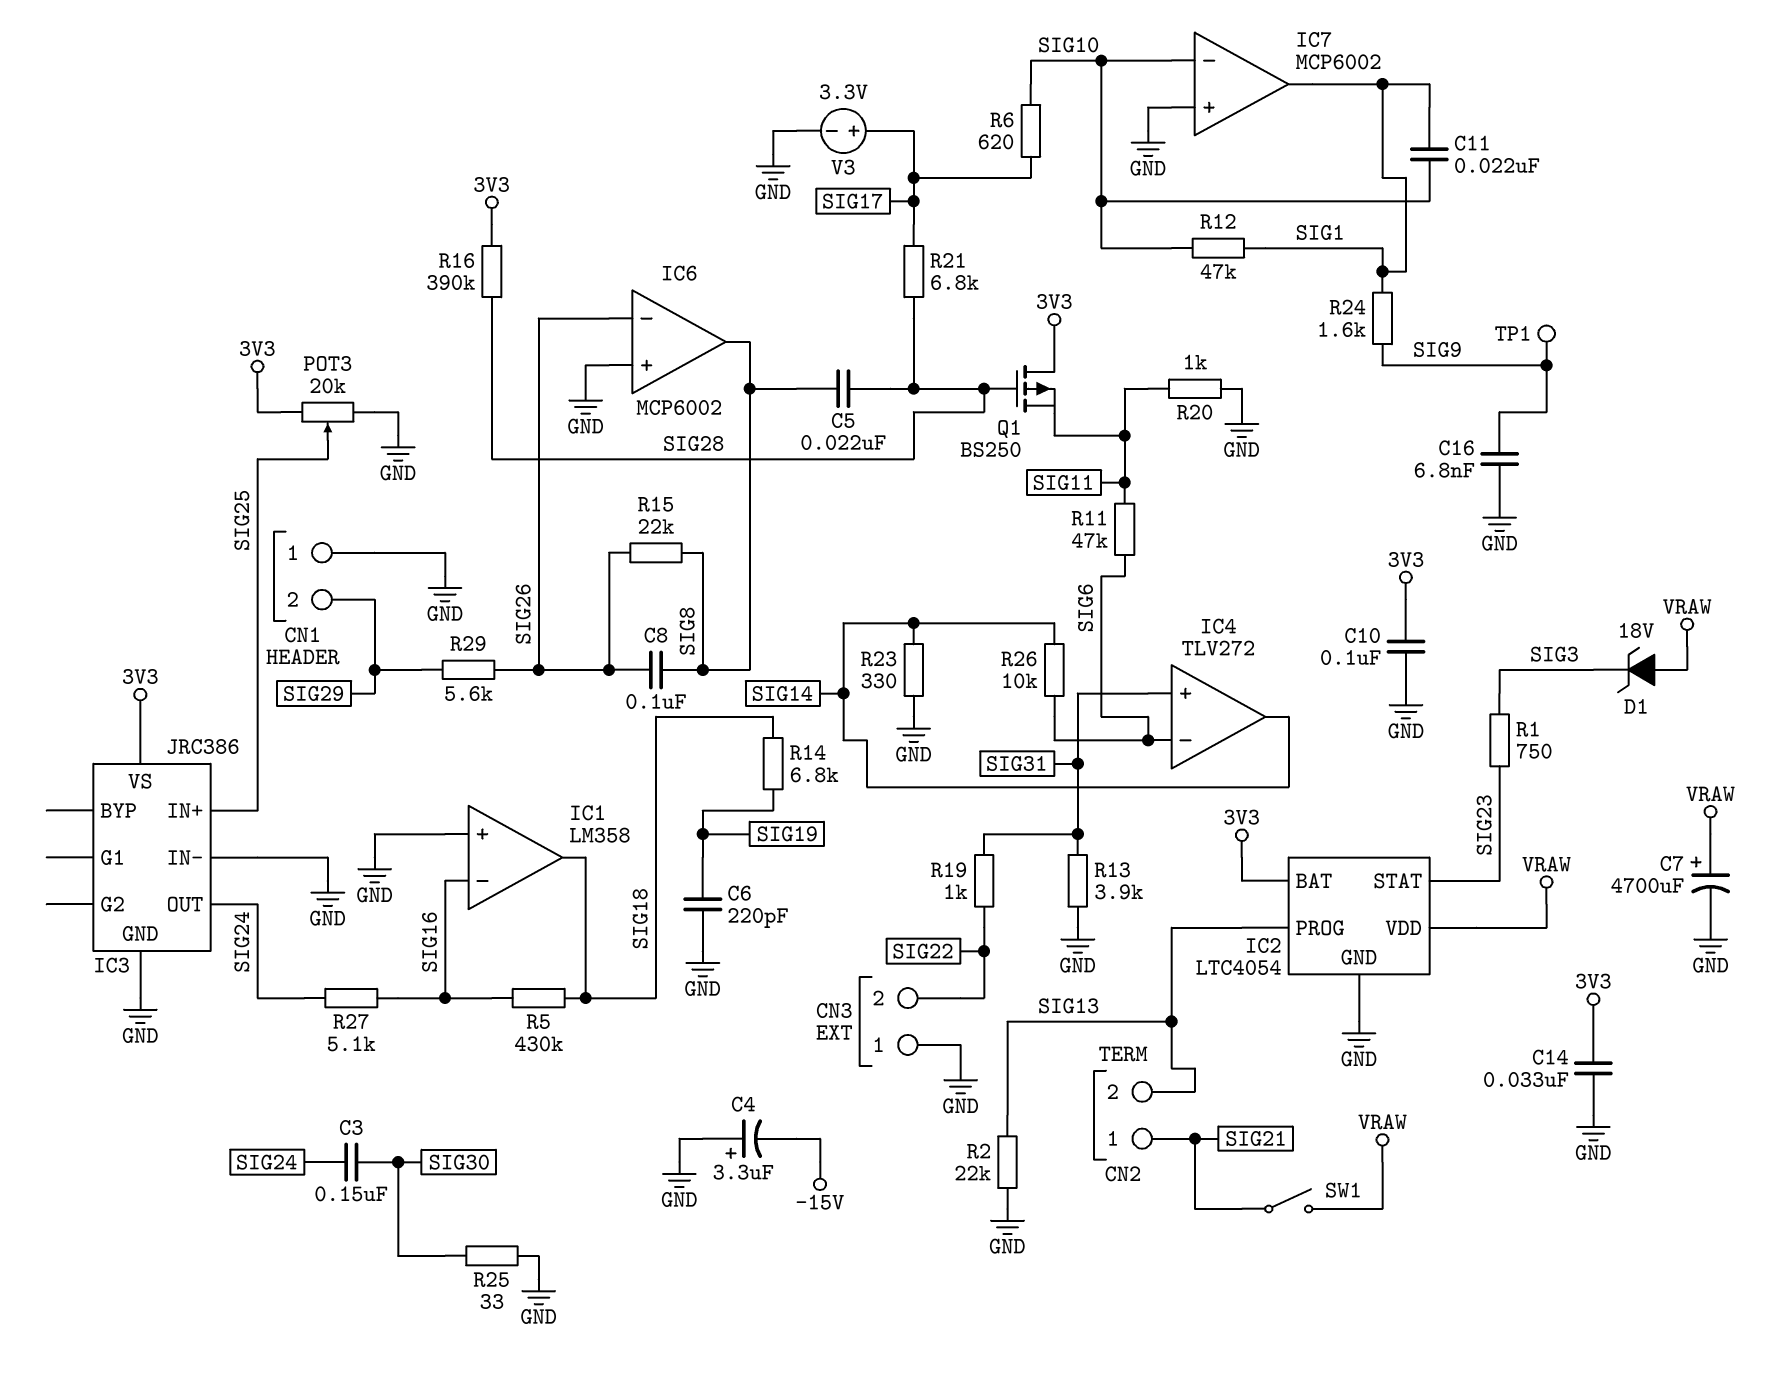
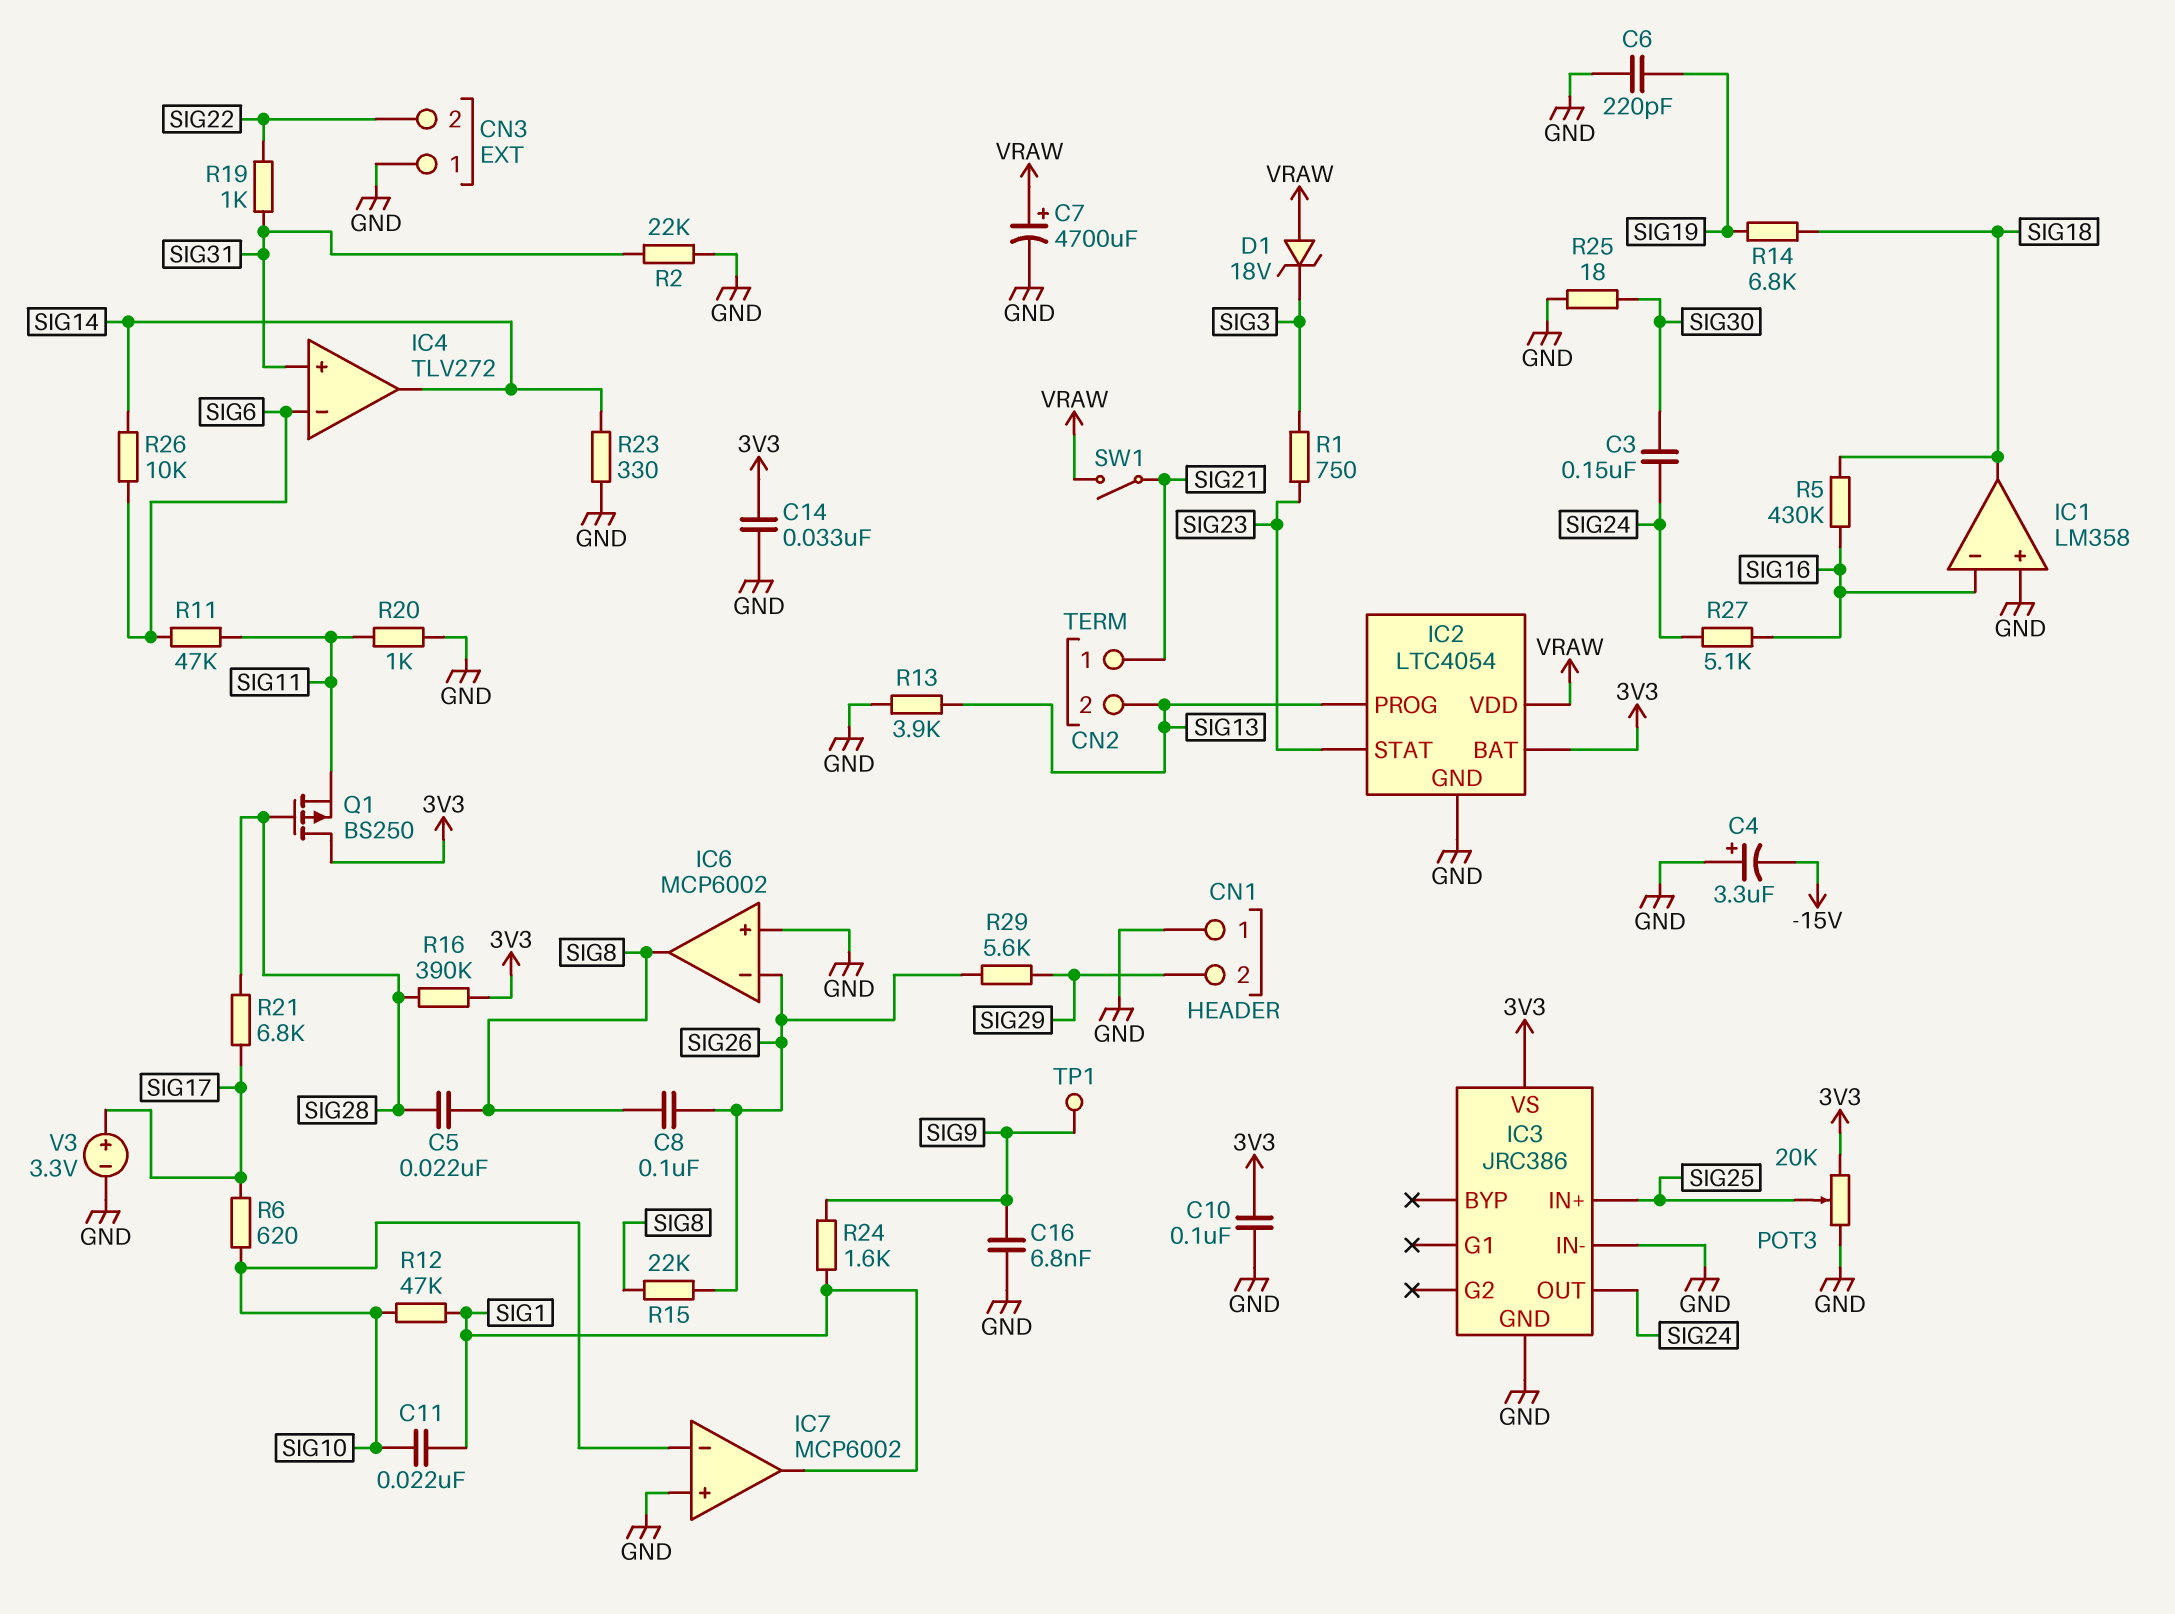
R2: 22k (GND, SIG13) -> 22k (GND, SIG31)
R13: 3.9k (GND, SIG31) -> 3.9k (GND, SIG13)
R25: 33 (GND, SIG30) -> 18 (GND, SIG30)

